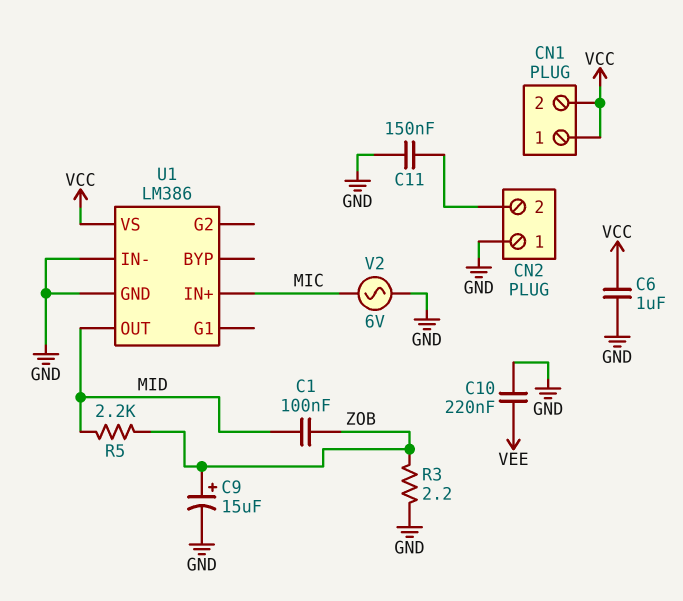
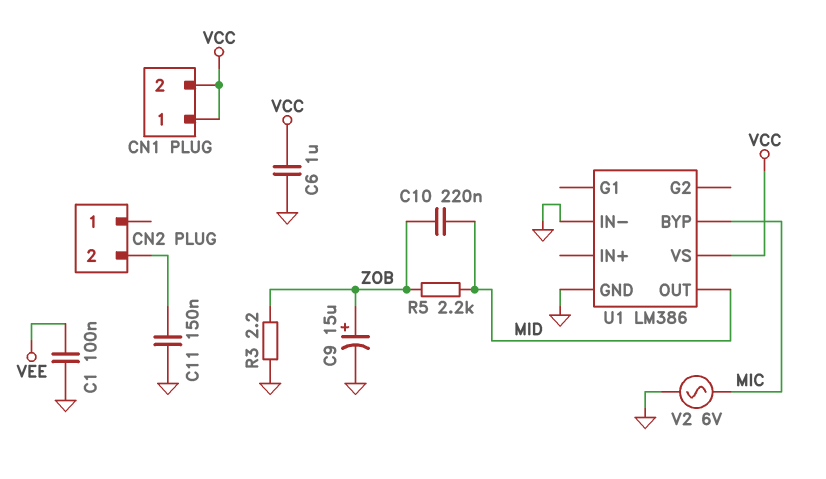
C1: 100nF (MID, ZOB) -> 100nF (GND, VEE)
C10: 220nF (GND, VEE) -> 220nF (MID, ZOB)
CN2 pin 1: GND -> none
U1 pin BYP: none -> MIC
U1 pin IN+: MIC -> none

